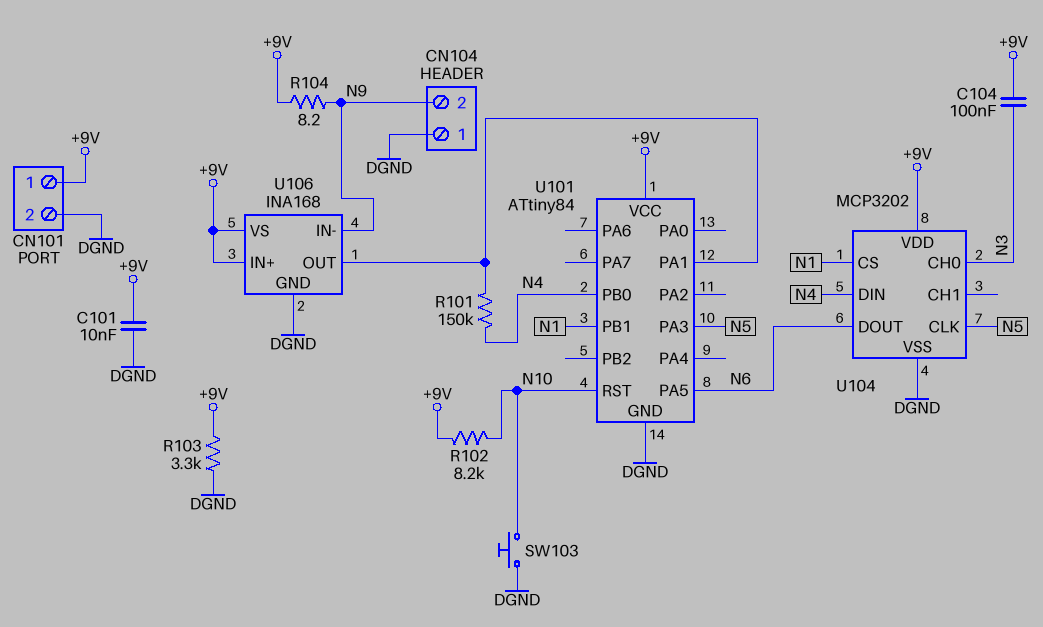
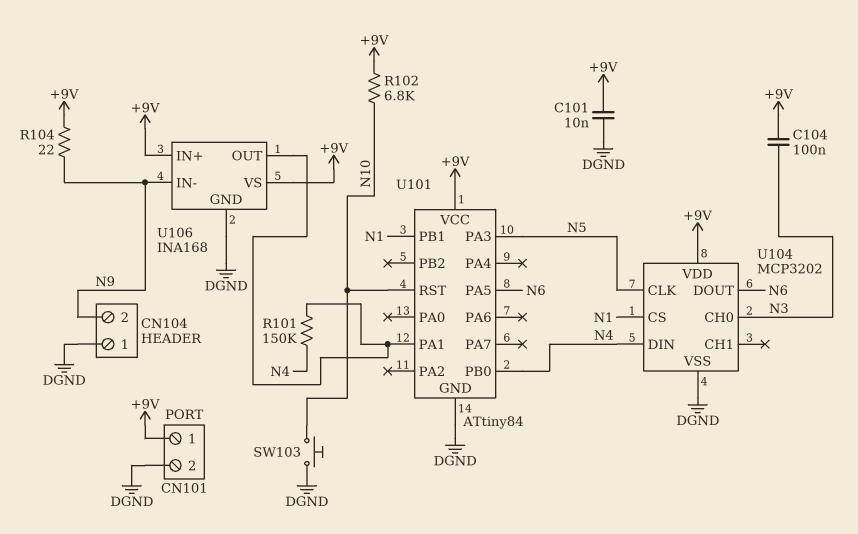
R102: 8.2k (+9V, N10) -> 6.8k (+9V, N10)
R103: 3.3k (+9V, DGND) -> none
R104: 8.2 (+9V, N9) -> 22 (+9V, N9)

